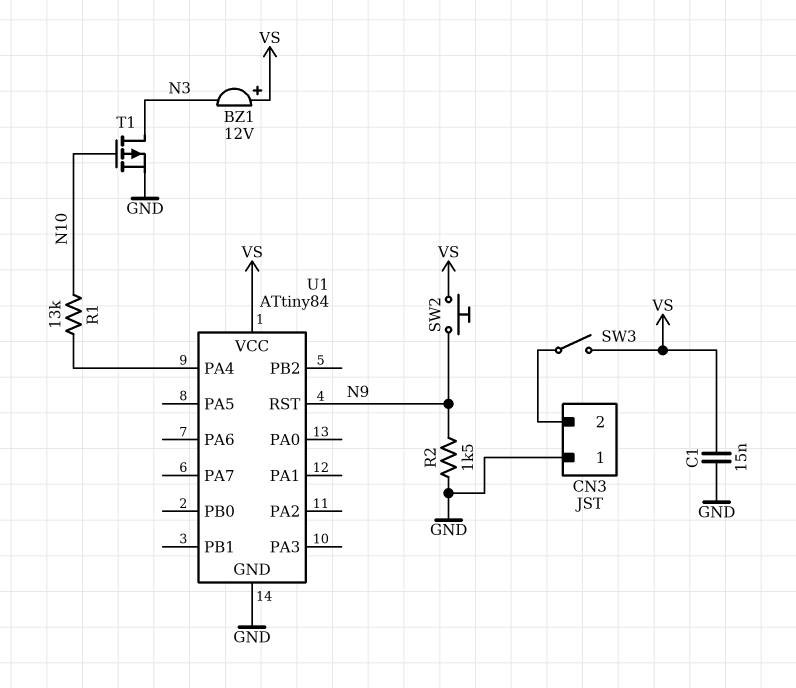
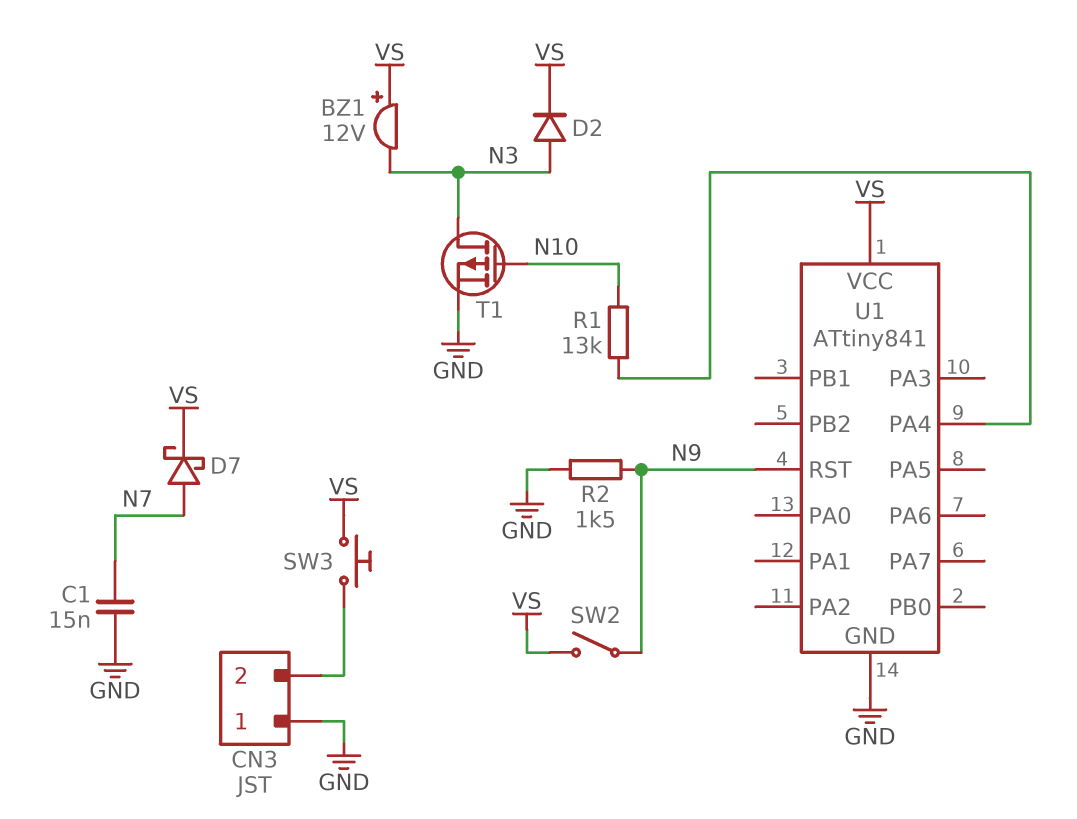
C1: 15nF (GND, VS) -> 15nF (GND, N7)
D2: none -> diode (A N3, K VS)
D7: none -> schottky (A N7, K VS)
SW2: button (N9, VS) -> switch (N9, VS)
SW3: switch (CN3/2, VS) -> button (CN3/2, VS)
U1: ATtiny84 -> ATtiny841

